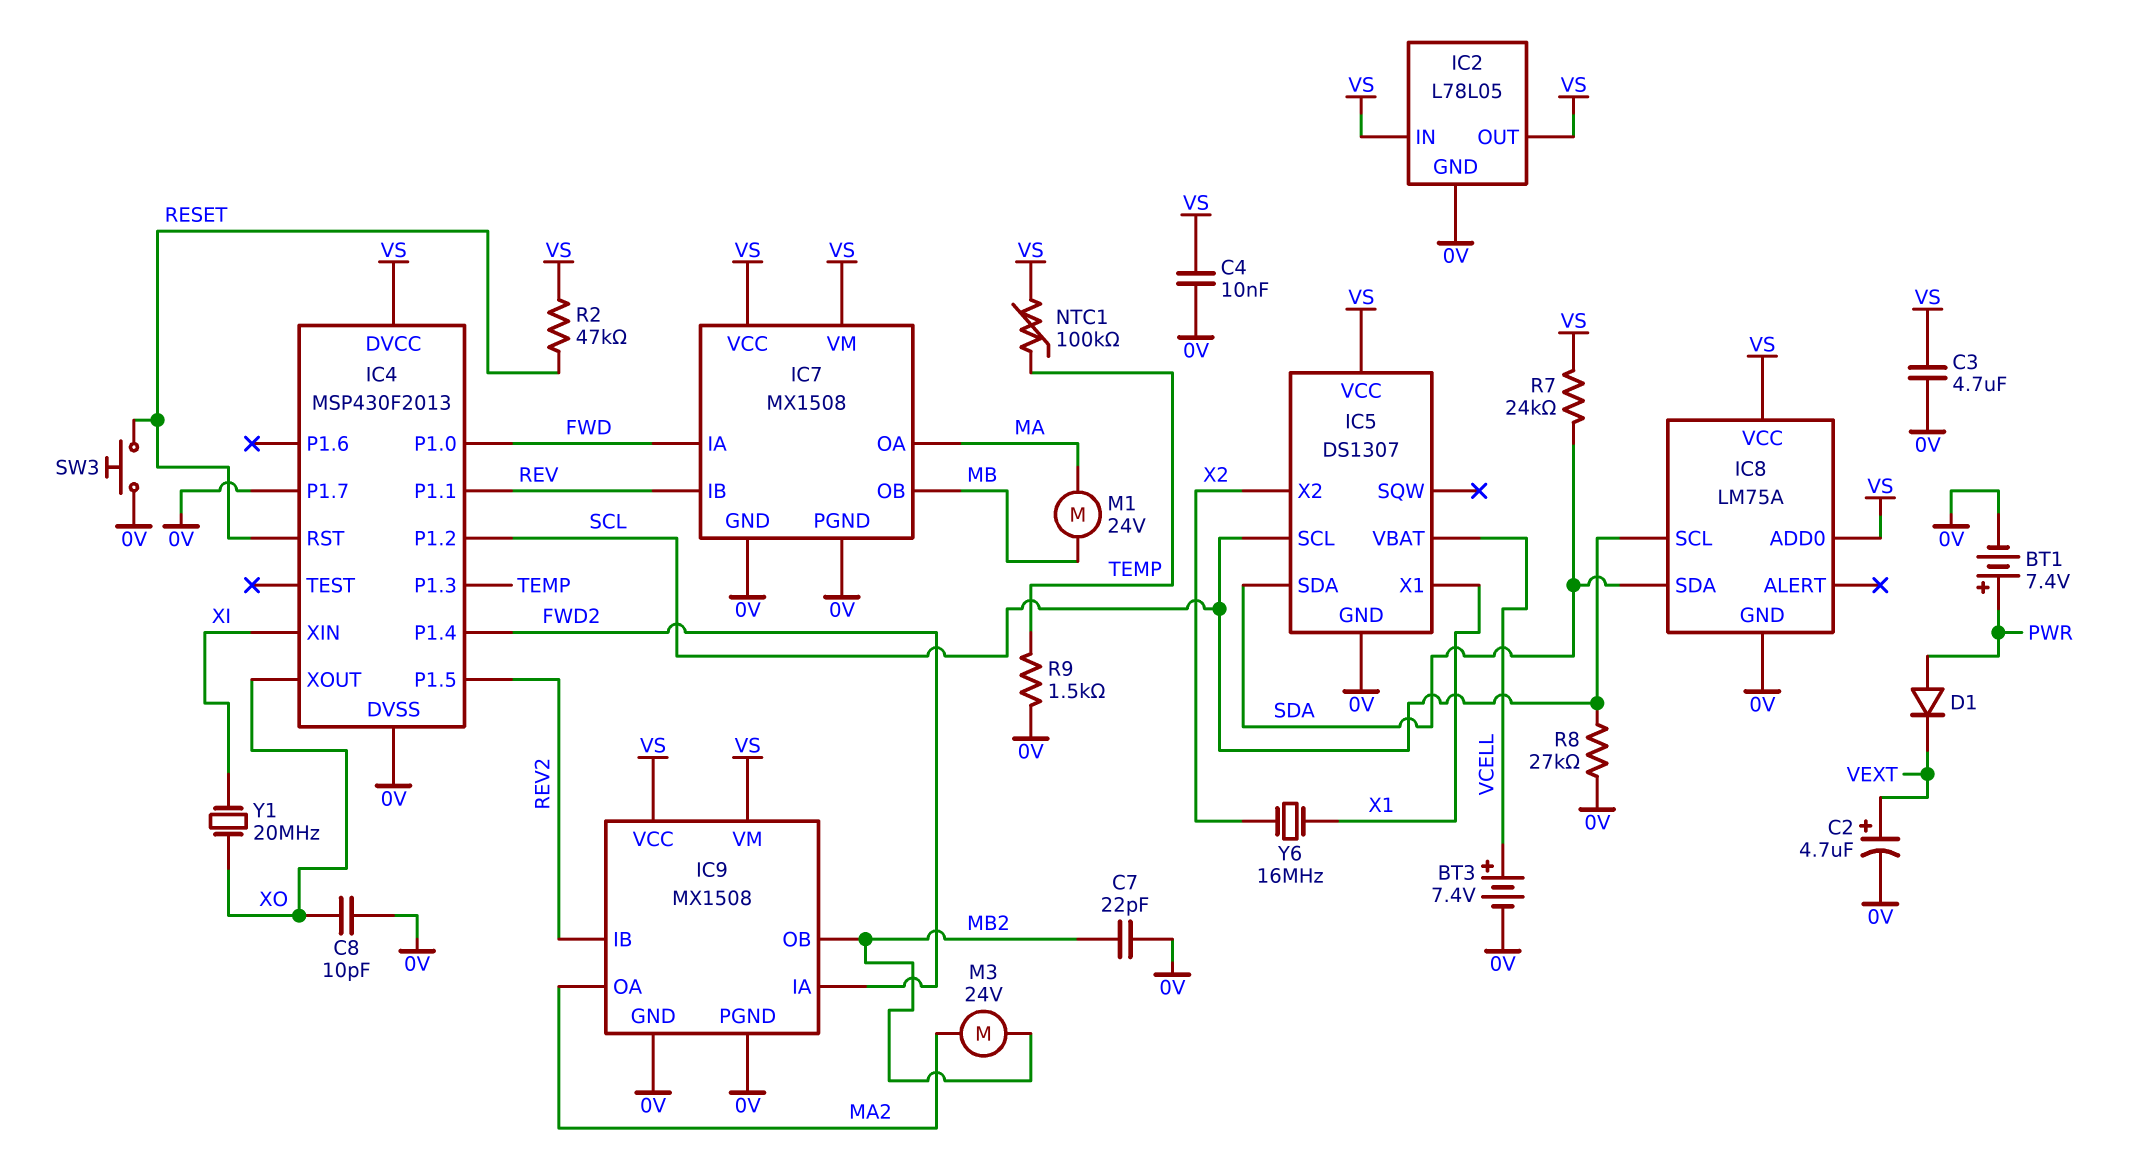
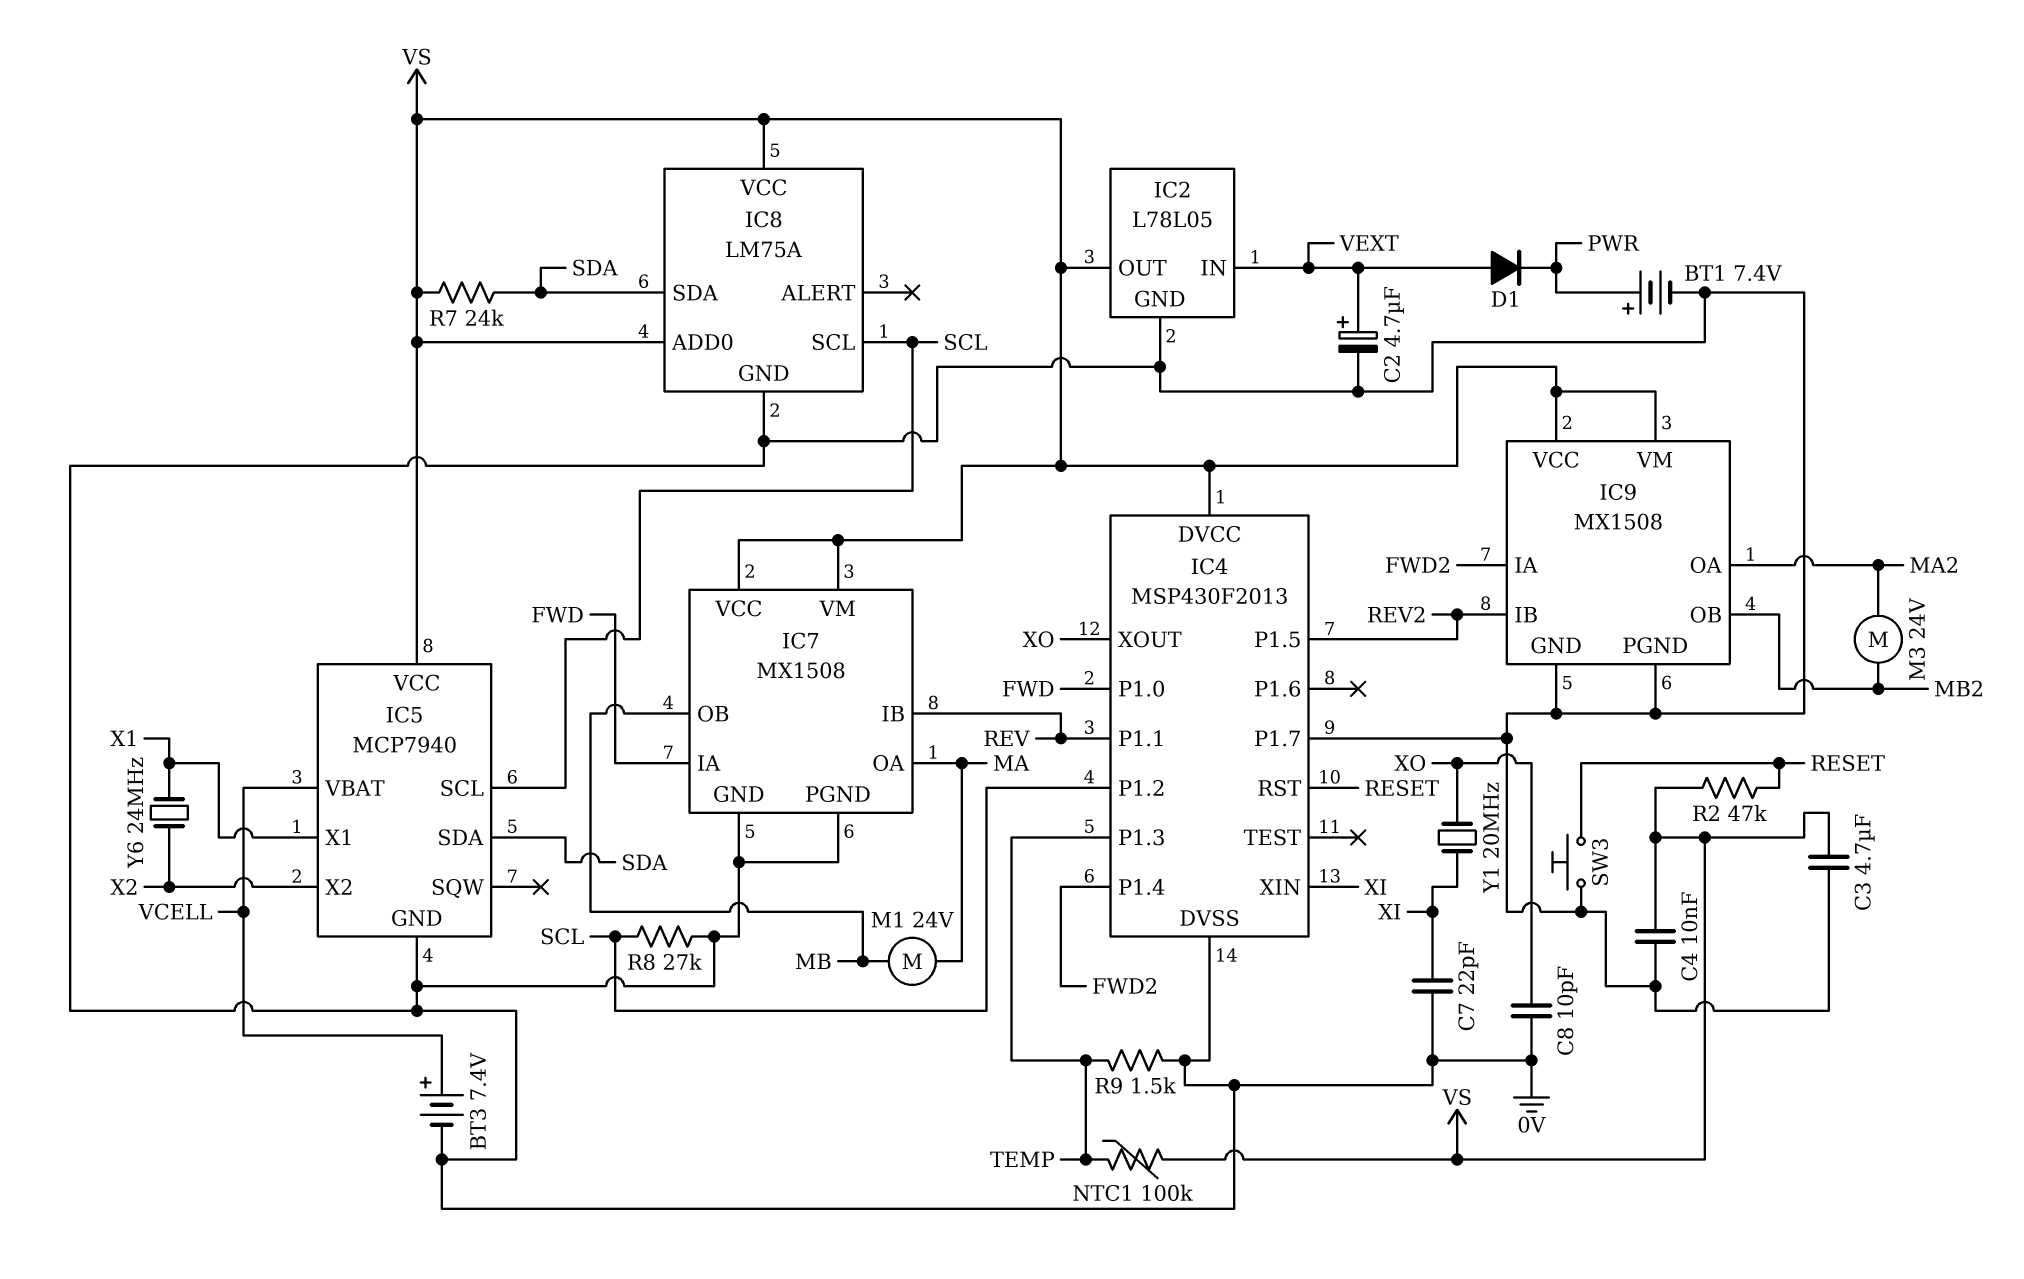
C7: 22pF (0V, MB2) -> 22pF (0V, XI)
D1: diode (A PWR, K VEXT) -> diode (A VEXT, K PWR)
IC2 pin IN: VS -> VEXT
IC5: DS1307 -> MCP7940
Y6: 16MHz (X1, X2) -> 24MHz (X1, X2)

